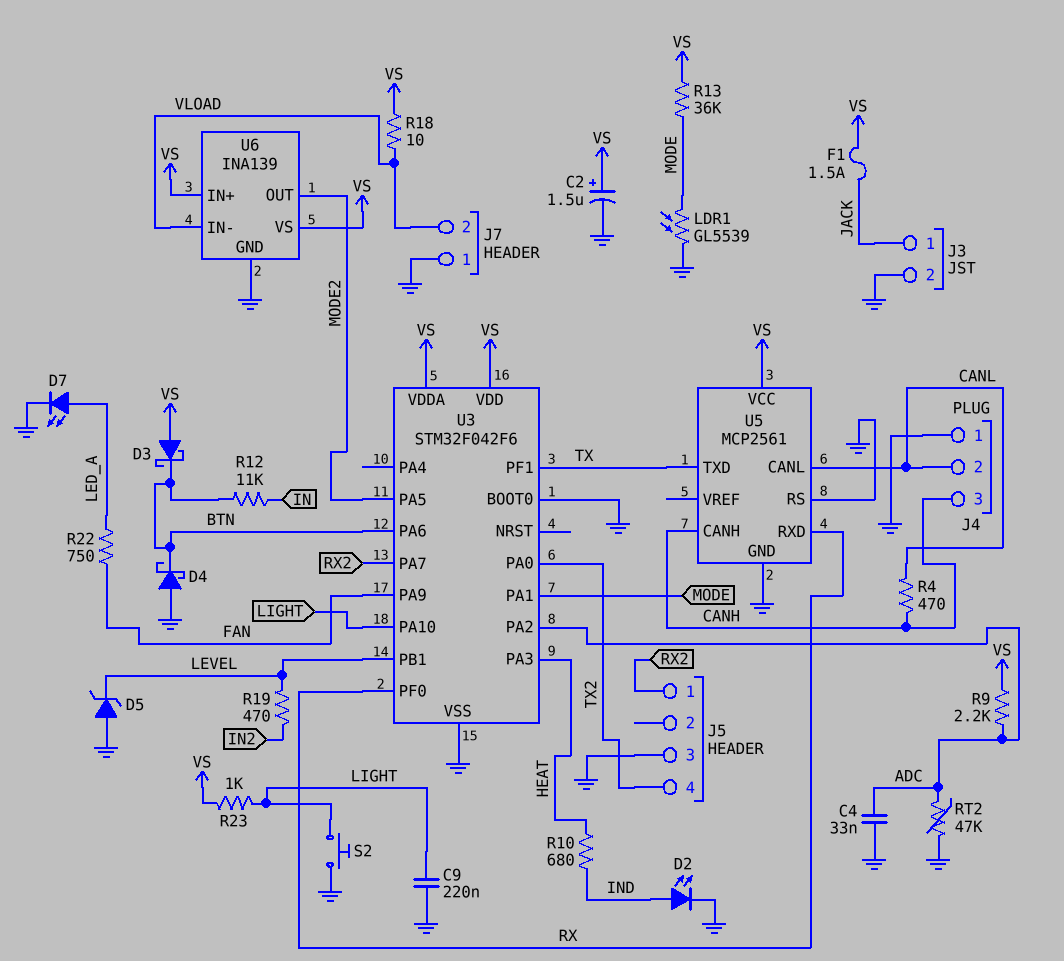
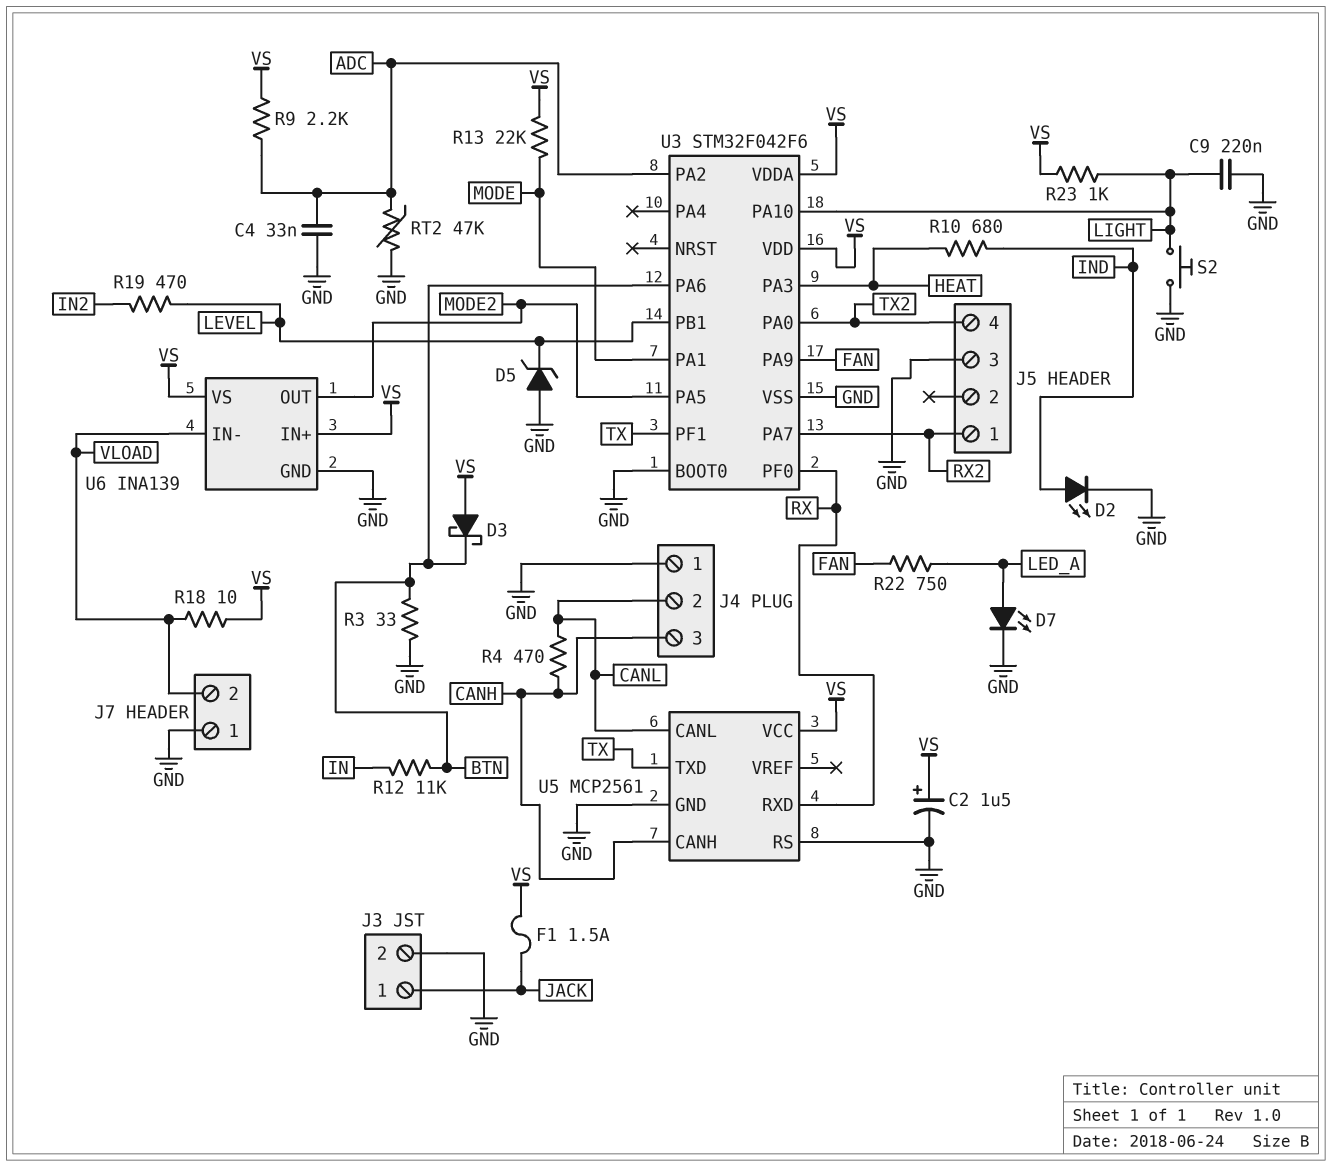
D4: schottky (A GND, K BTN) -> none
LDR1: GL5539 (GND, MODE) -> none
R3: none -> 33 (BTN, GND)
R13: 36k (MODE, VS) -> 22k (MODE, VS)

